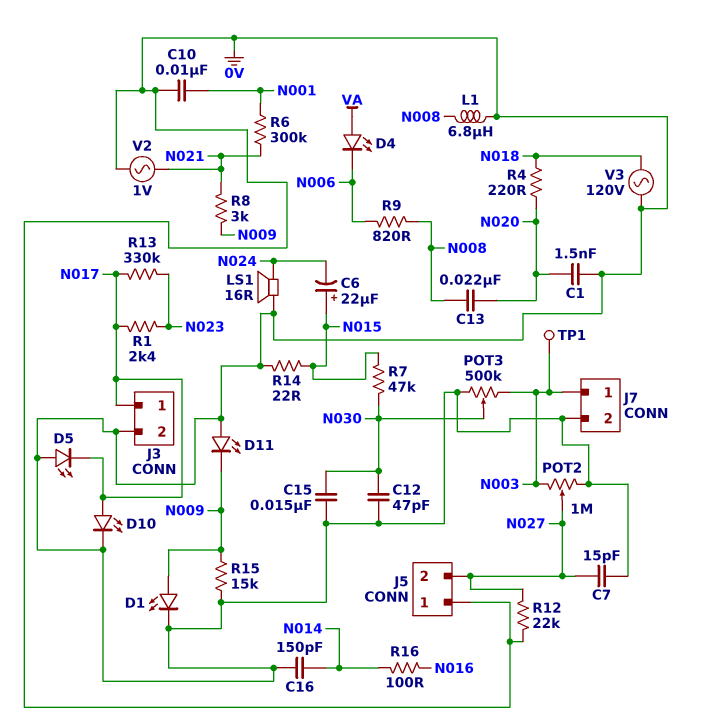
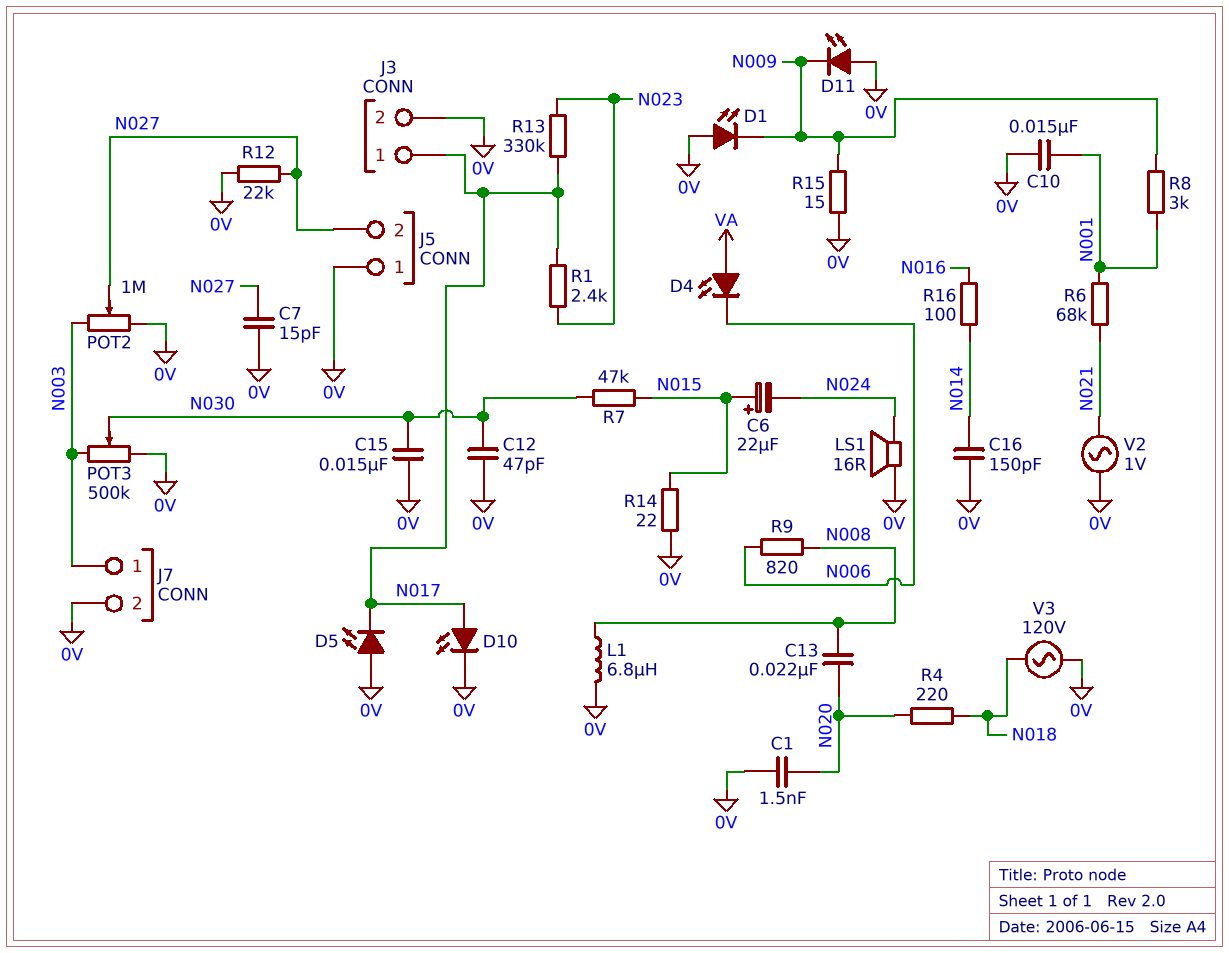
C10: 10nF (0V, N001) -> 15nF (0V, N001)
D1: LED (A N009, K 0V) -> LED (A 0V, K N009)
R6: 300k (N001, N021) -> 68k (N001, N021)
R8: 3k (N009, N021) -> 3k (N001, N009)
R15: 15k (0V, N009) -> 15 (0V, N009)
TP1: test point (N003) -> none

